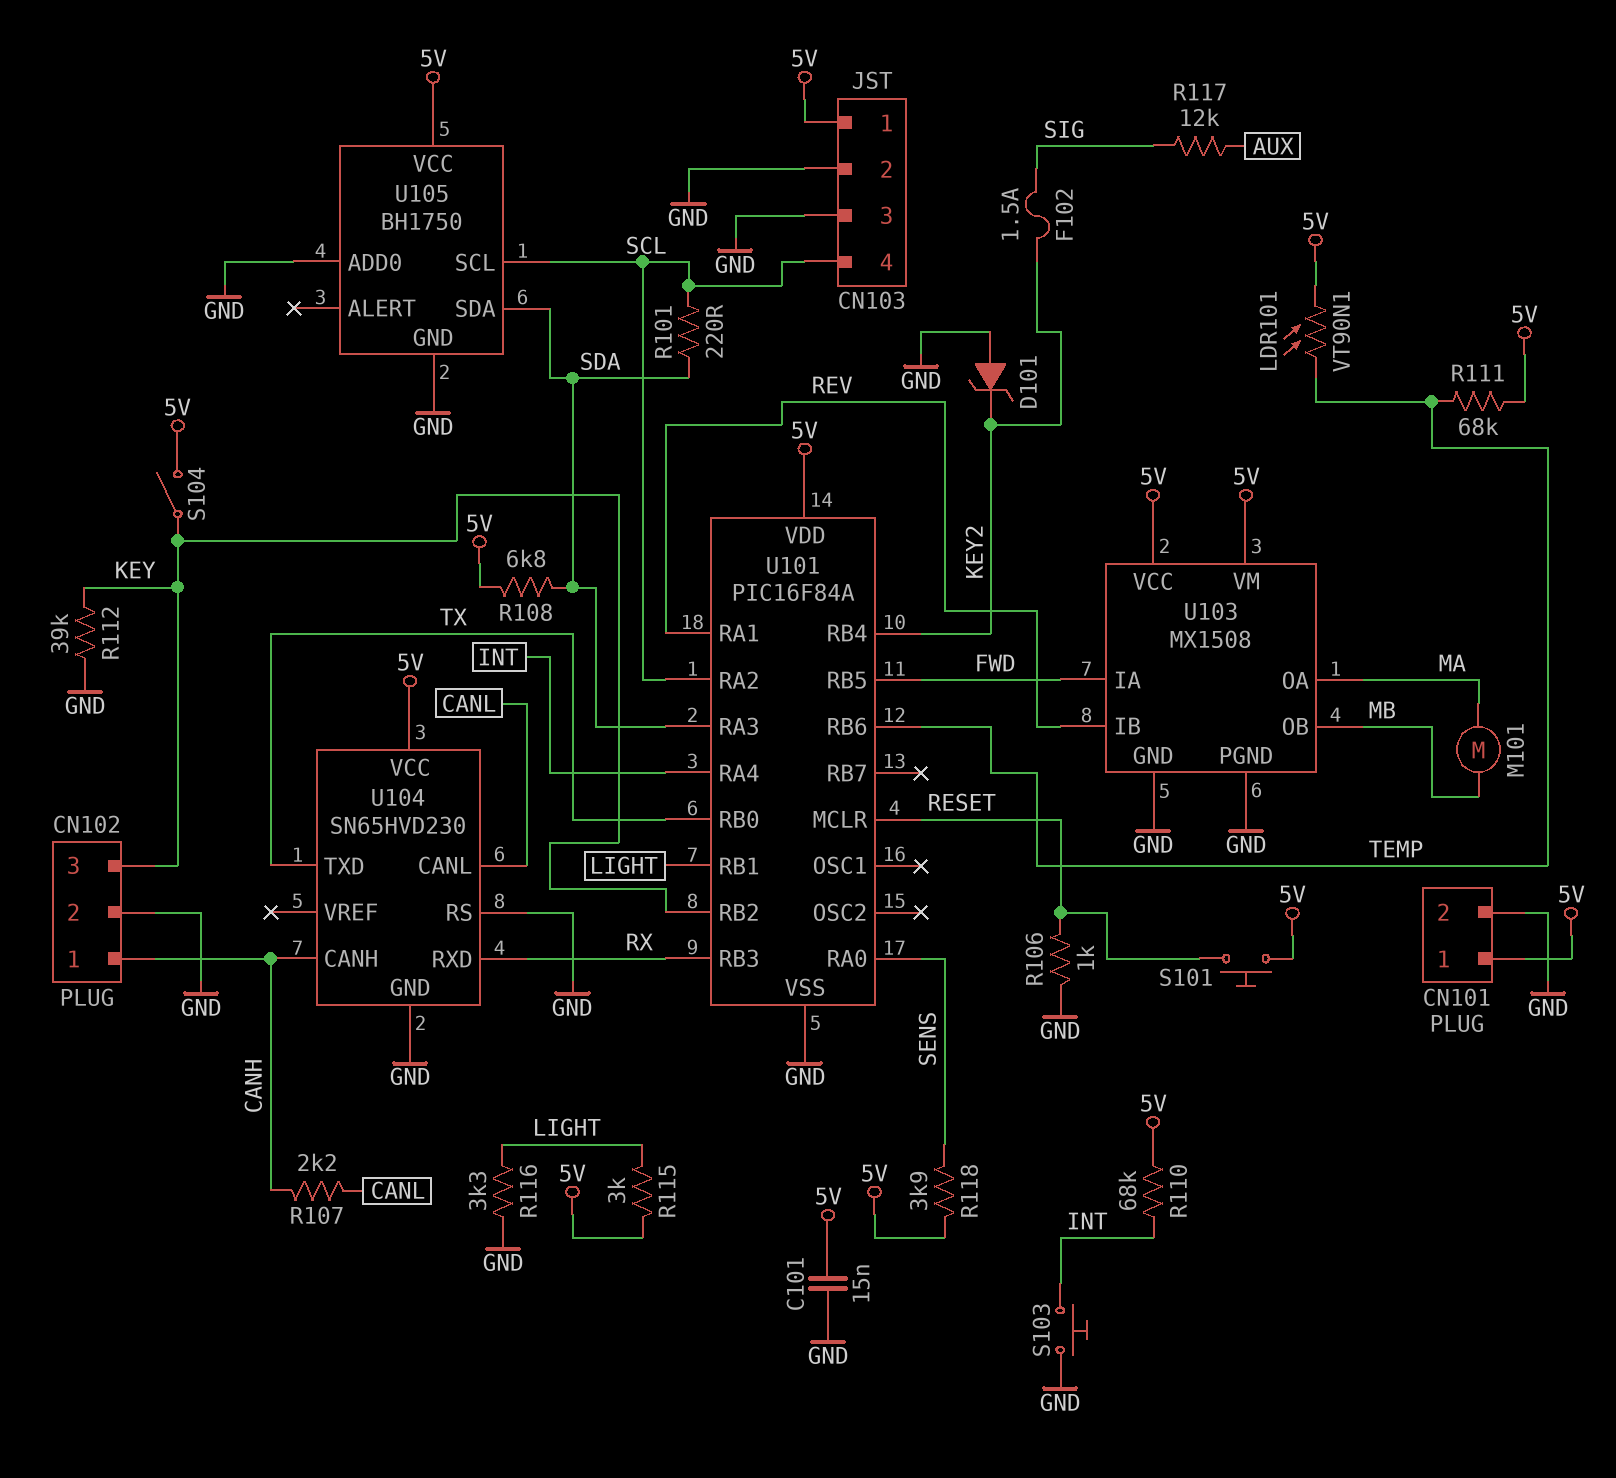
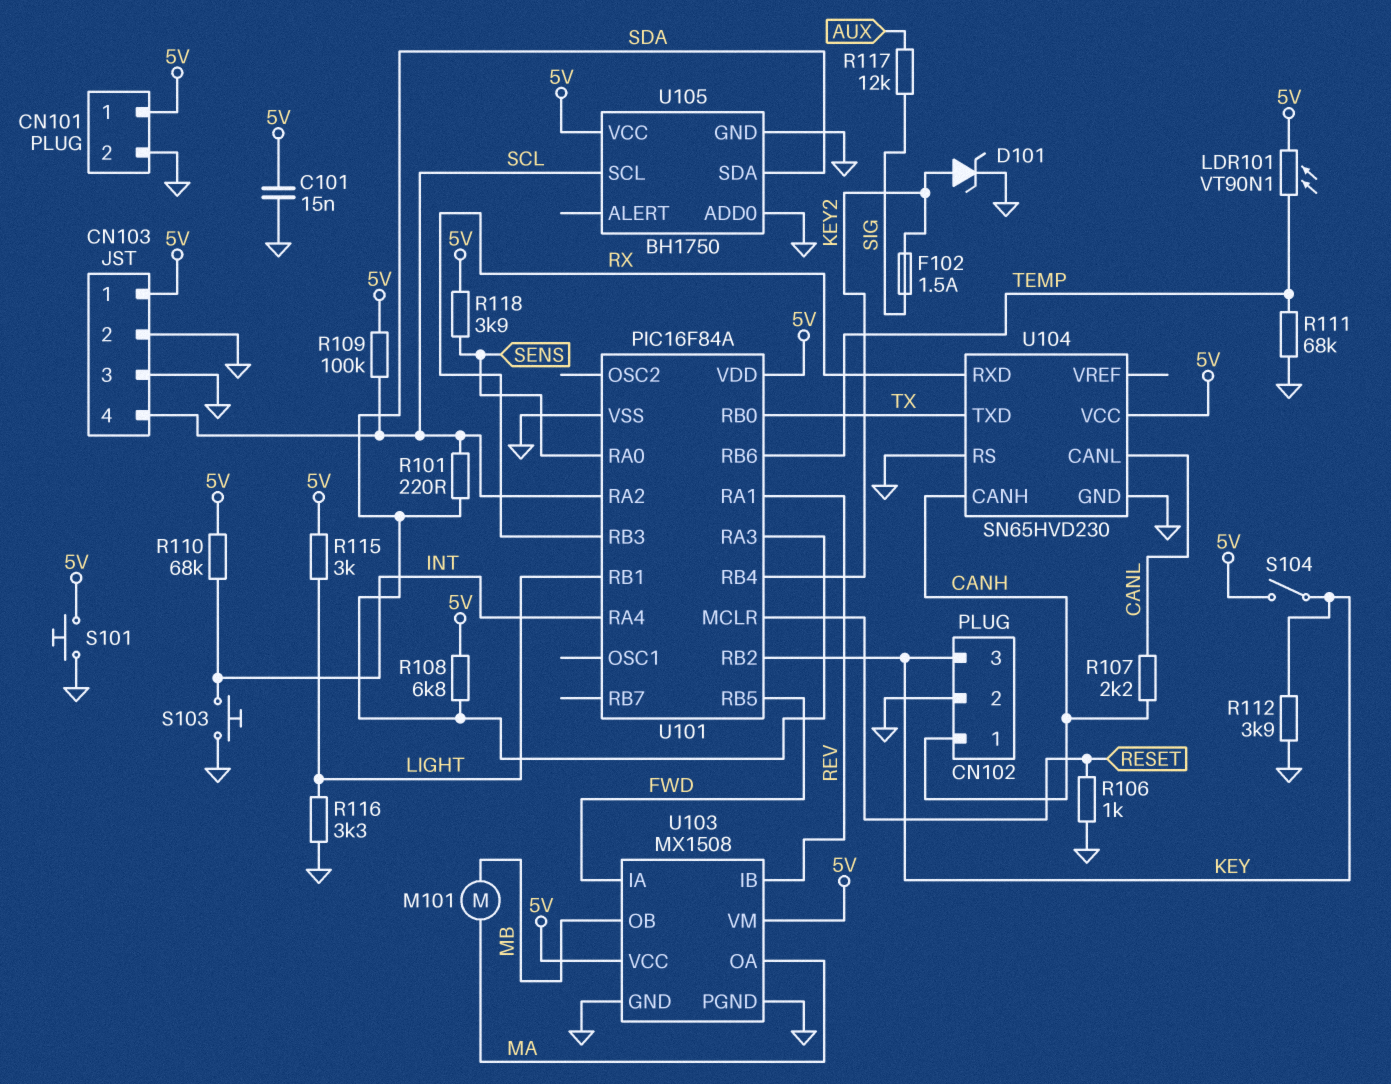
D101: zener (A GND, K KEY2) -> zener (A KEY2, K GND)
R109: none -> 100k (5V, SCL)
R111: 68k (5V, TEMP) -> 68k (GND, TEMP)
R112: 39k (GND, KEY) -> 3.9k (GND, KEY)
S101: button (5V, RESET) -> button (5V, GND)

